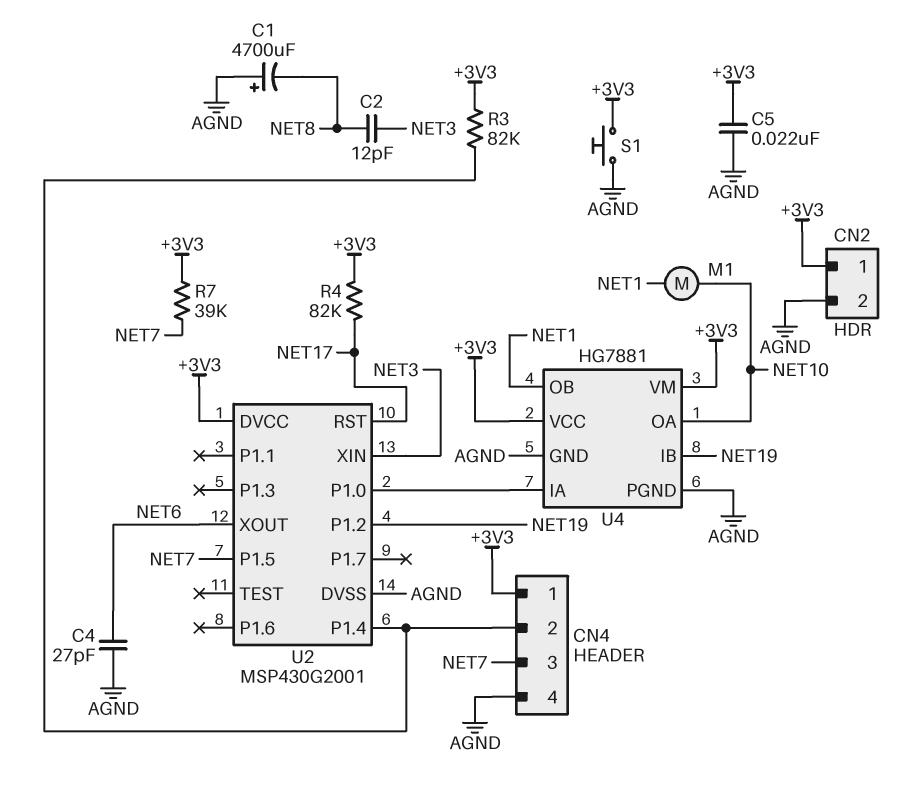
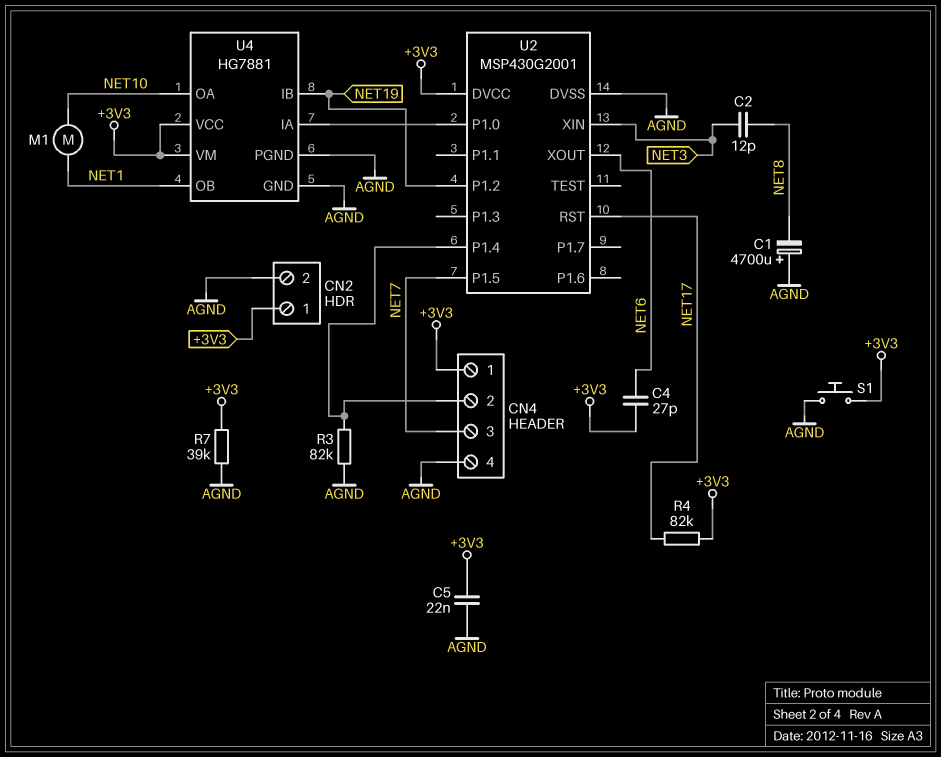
C4: 27pF (AGND, NET6) -> 27pF (+3V3, NET6)
R3: 82k (+3V3, CN4/2) -> 82k (AGND, CN4/2)
R7: 39k (+3V3, NET7) -> 39k (+3V3, AGND)

